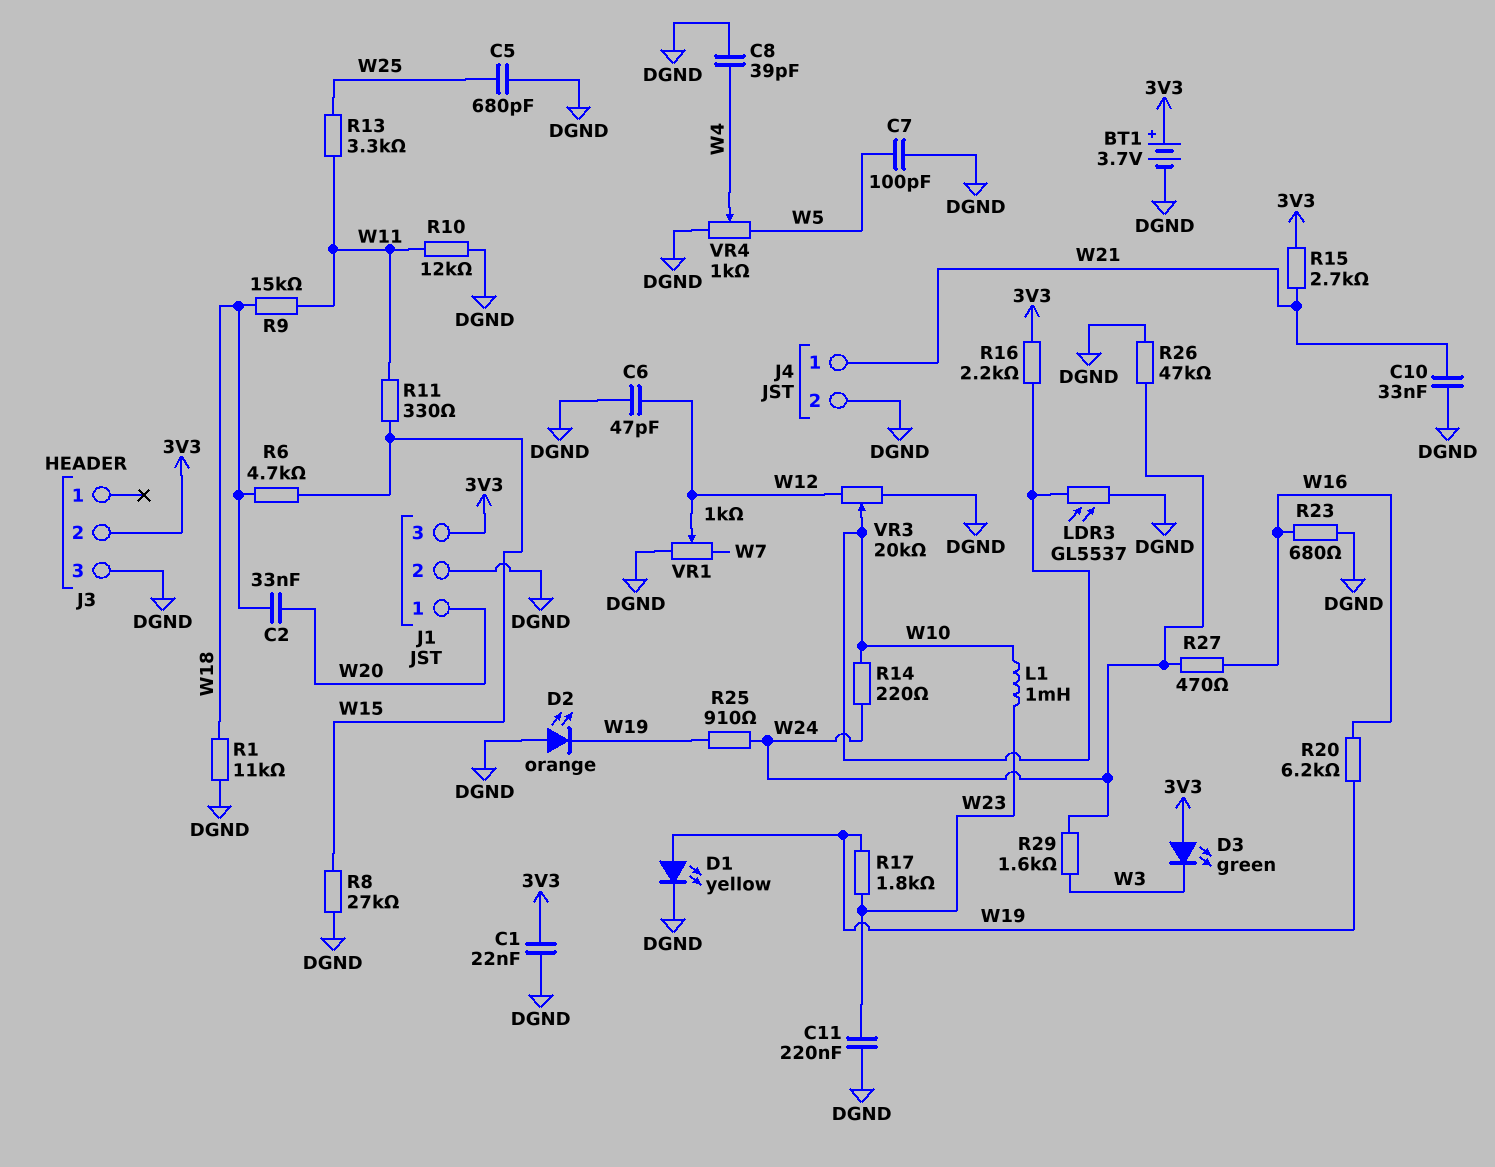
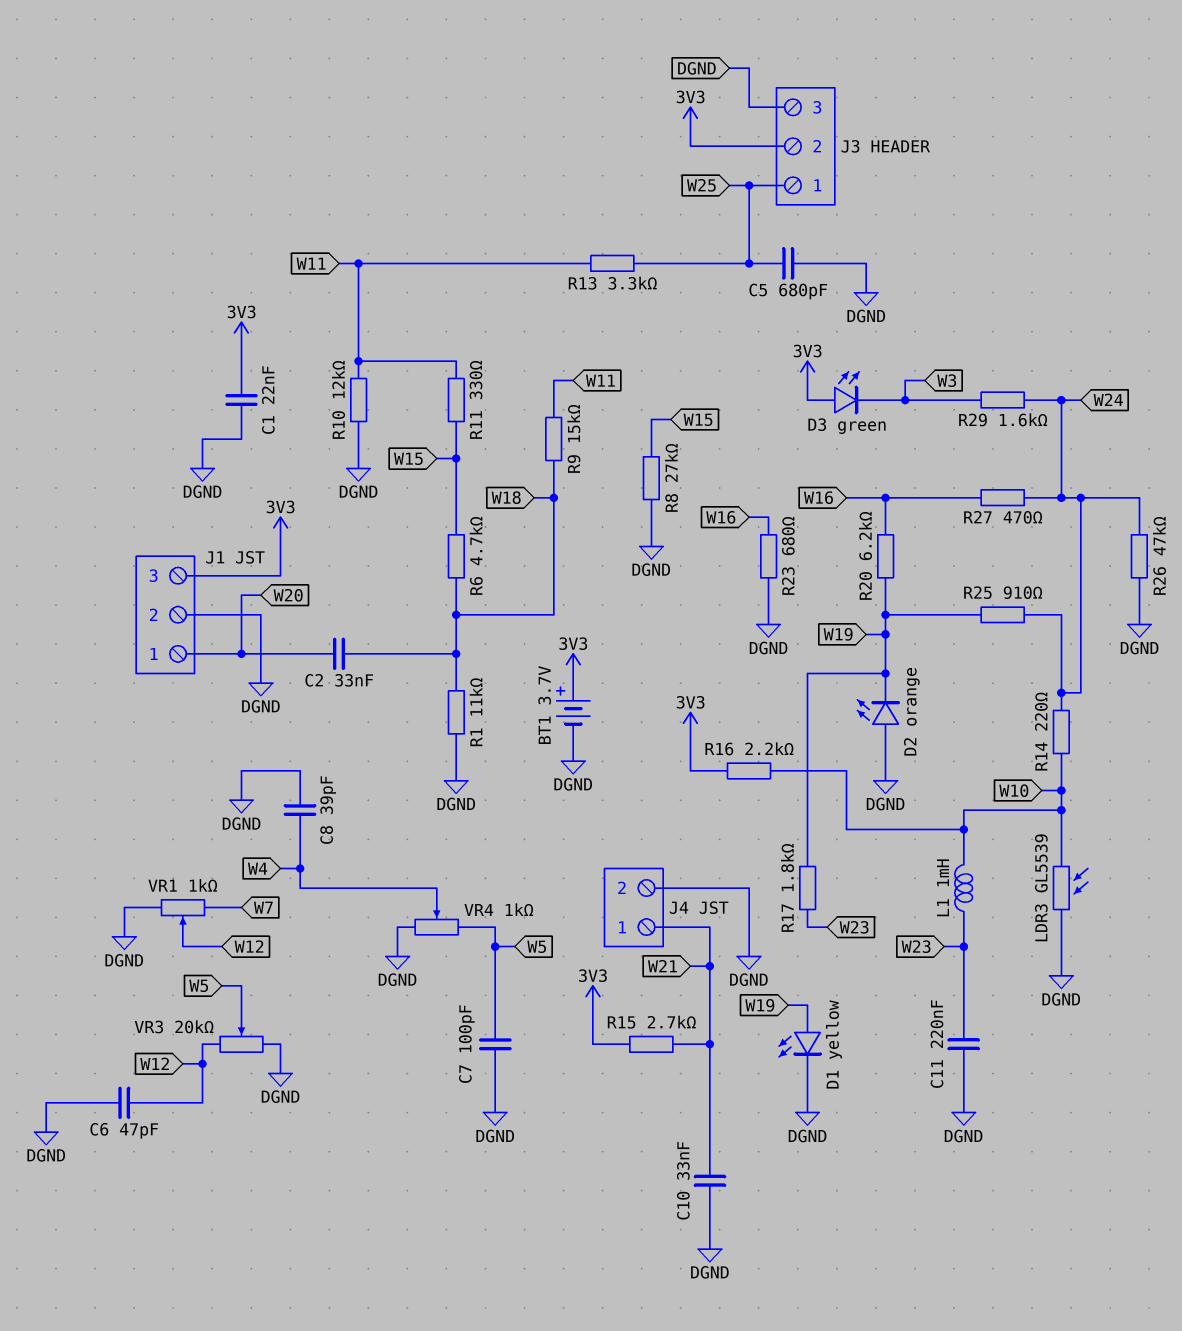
J3 pin 1: none -> W25
LDR3: GL5537 (DGND, W10) -> GL5539 (DGND, W10)
VR3: 20k (DGND, W12, wiper W10) -> 20k (DGND, W12, wiper W5)

